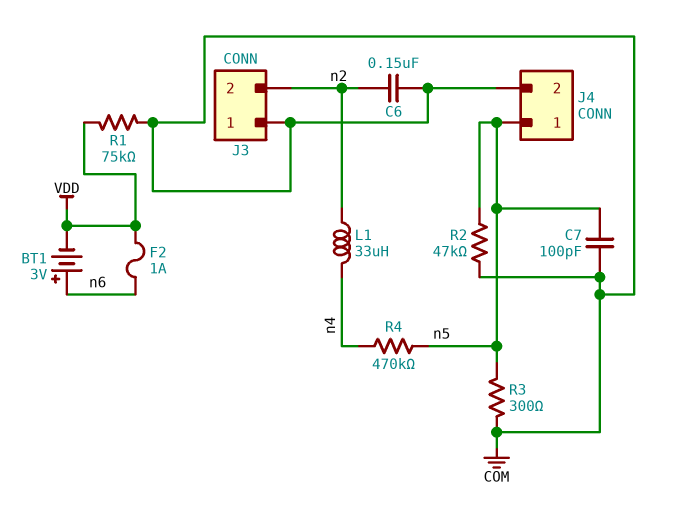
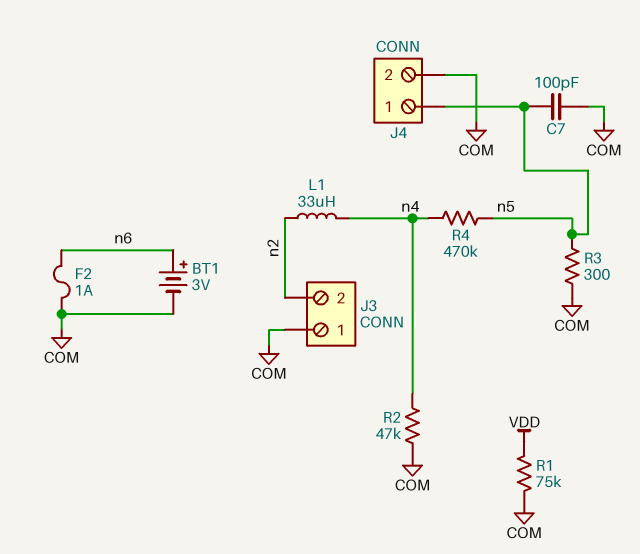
BT1: 3V (plus n6, minus VDD) -> 3V (plus n6, minus COM)
C6: 150nF (COM, n2) -> none
F2: 1A (VDD, n6) -> 1A (COM, n6)
R2: 47k (COM, n5) -> 47k (COM, n4)

